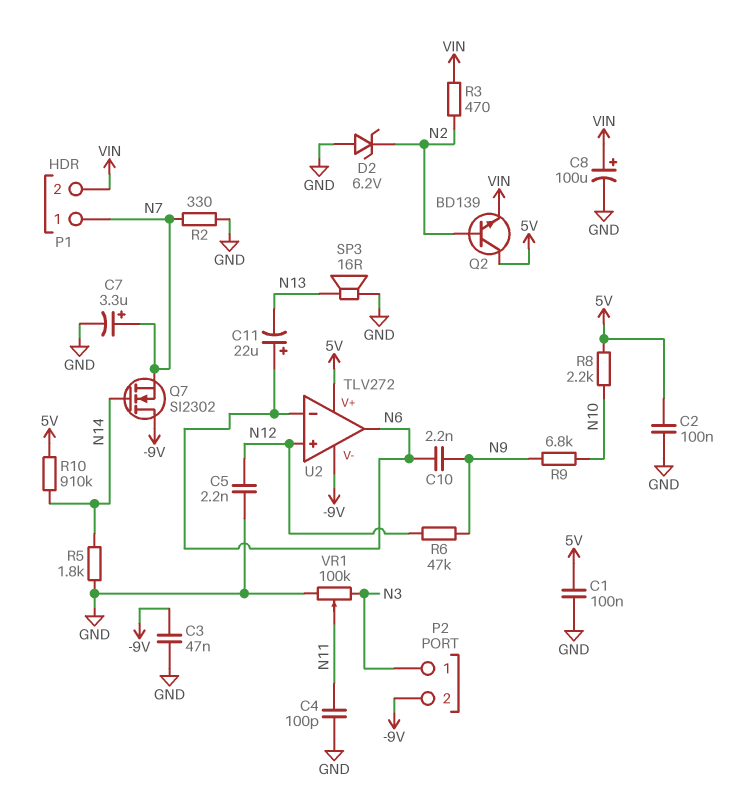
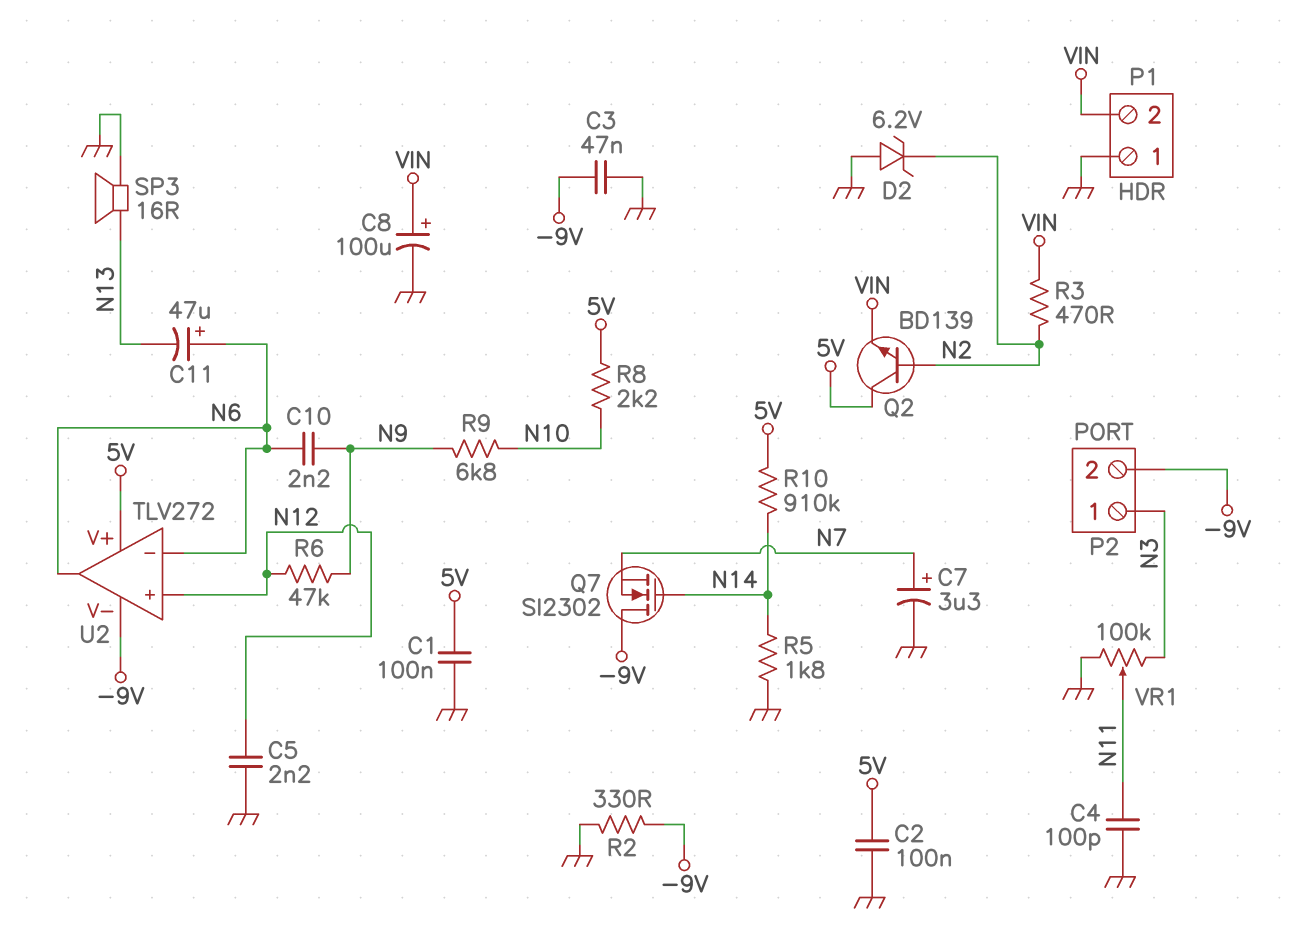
C11: 22uF (plus N6, minus N13) -> 47uF (plus N6, minus N13)
P1 pin 1: N7 -> GND
R2: 330 (GND, N7) -> 330 (-9V, GND)

